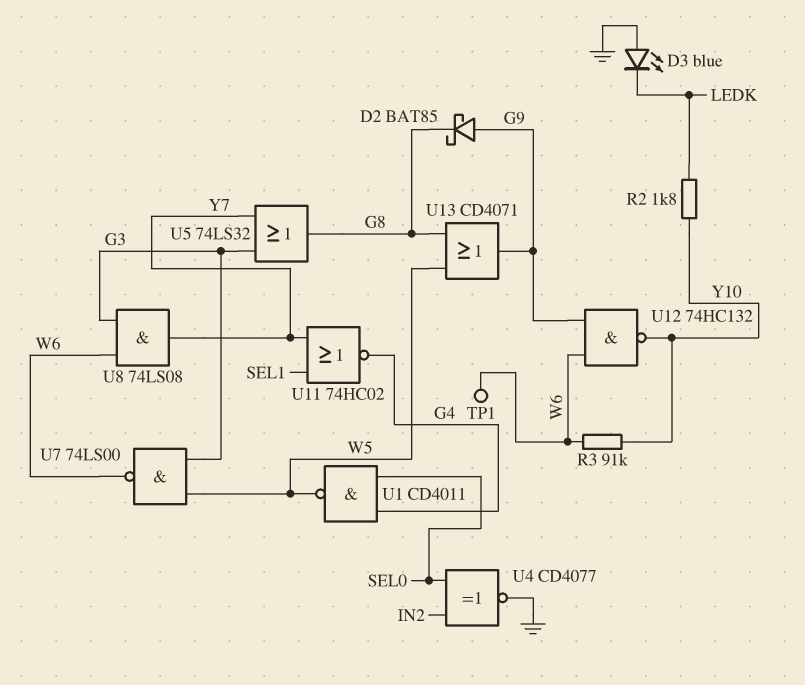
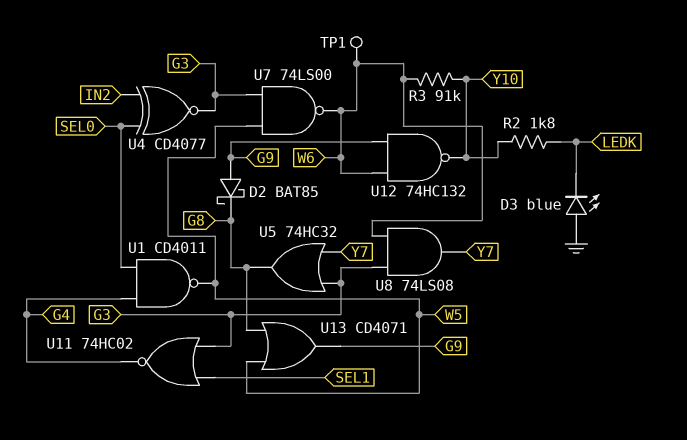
U4: XNOR CD4077 (in IN2, in SEL0, out GND) -> XNOR CD4077 (in IN2, in SEL0, out G3)
U5: OR 74LS32 (in G3, in Y7, out G8) -> OR 74HC32 (in G3, in Y7, out G8)
U11: NOR 74HC02 (in SEL1, in Y7, out G4) -> NOR 74HC02 (in G3, in SEL1, out G4)

